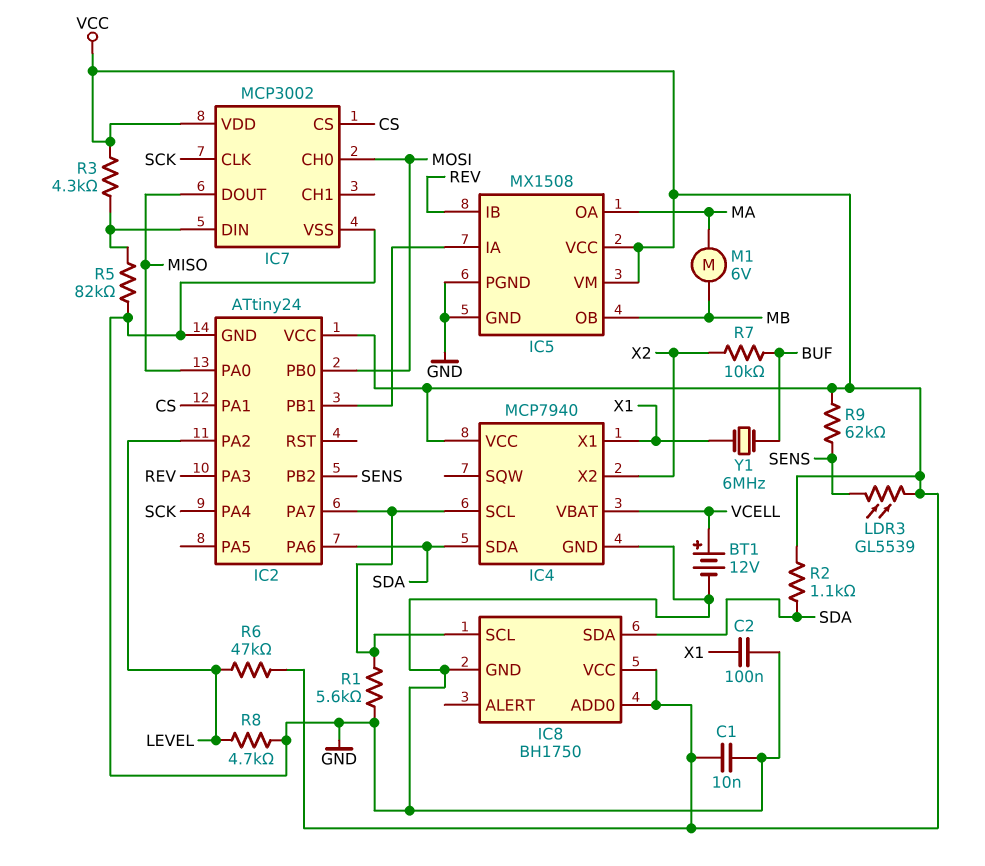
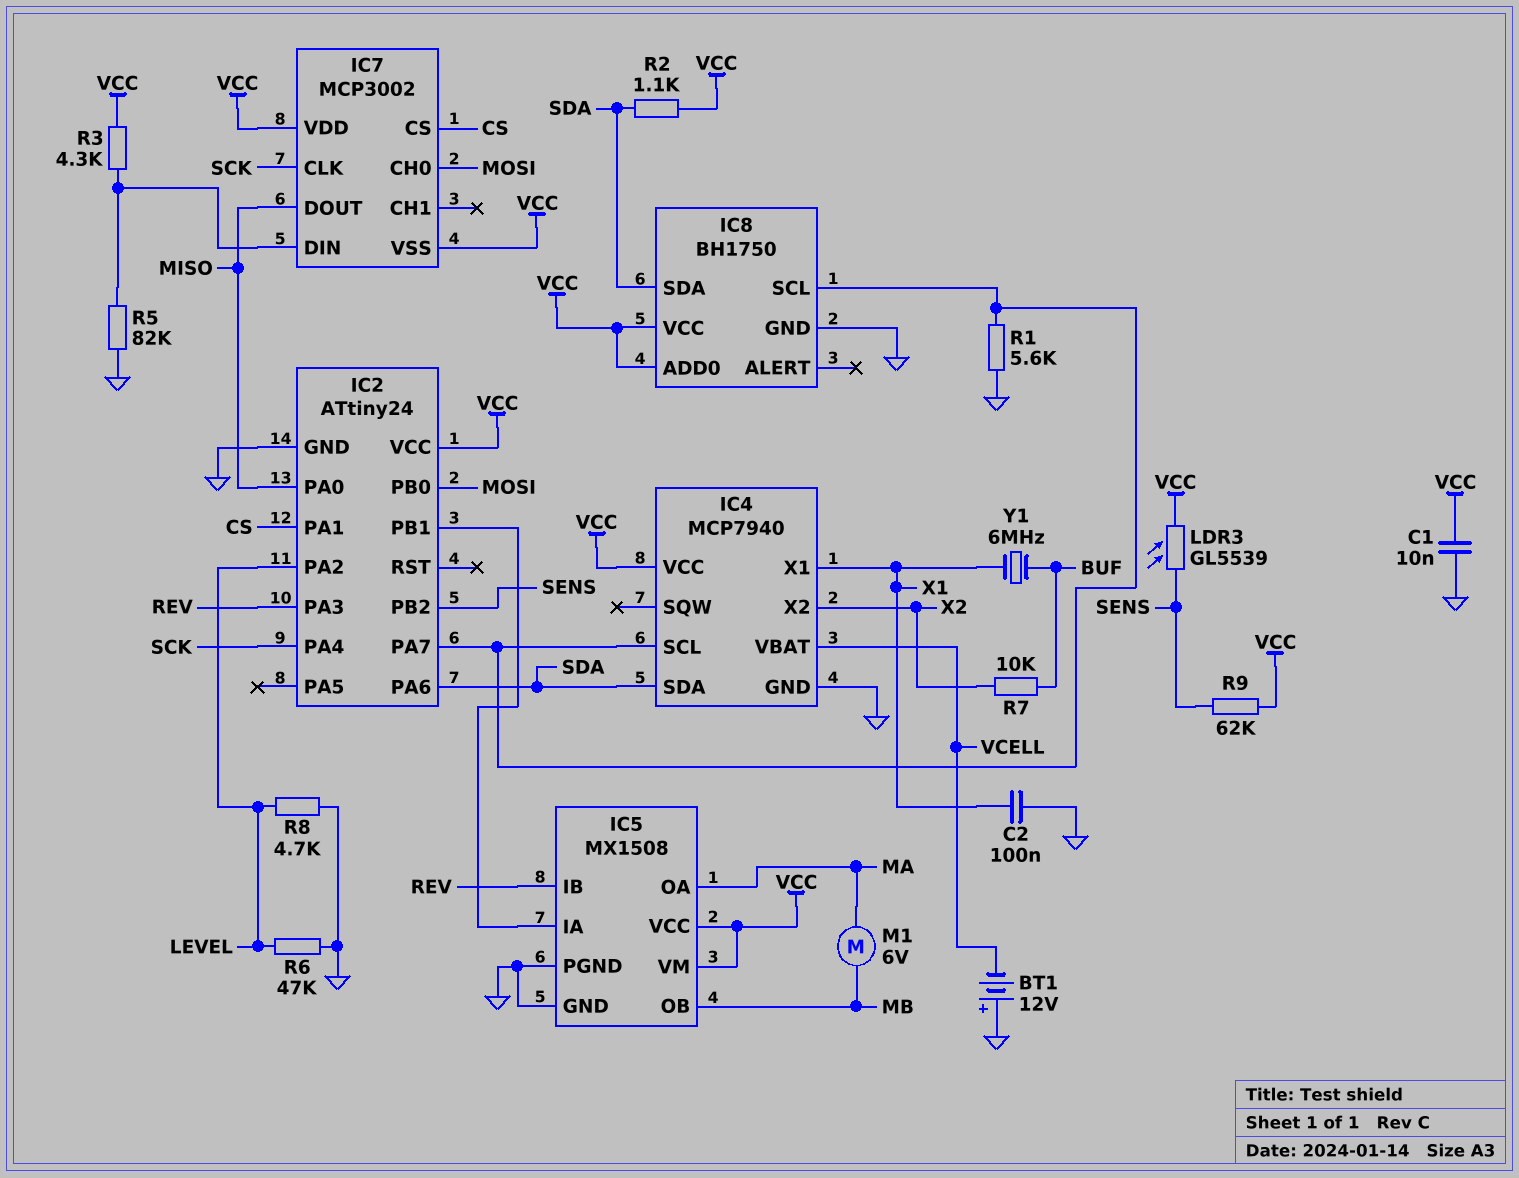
BT1: 12V (plus VCELL, minus GND) -> 12V (plus GND, minus VCELL)
IC7 pin VSS: GND -> VCC
R6: 47k (LEVEL, VCC) -> 47k (GND, LEVEL)

